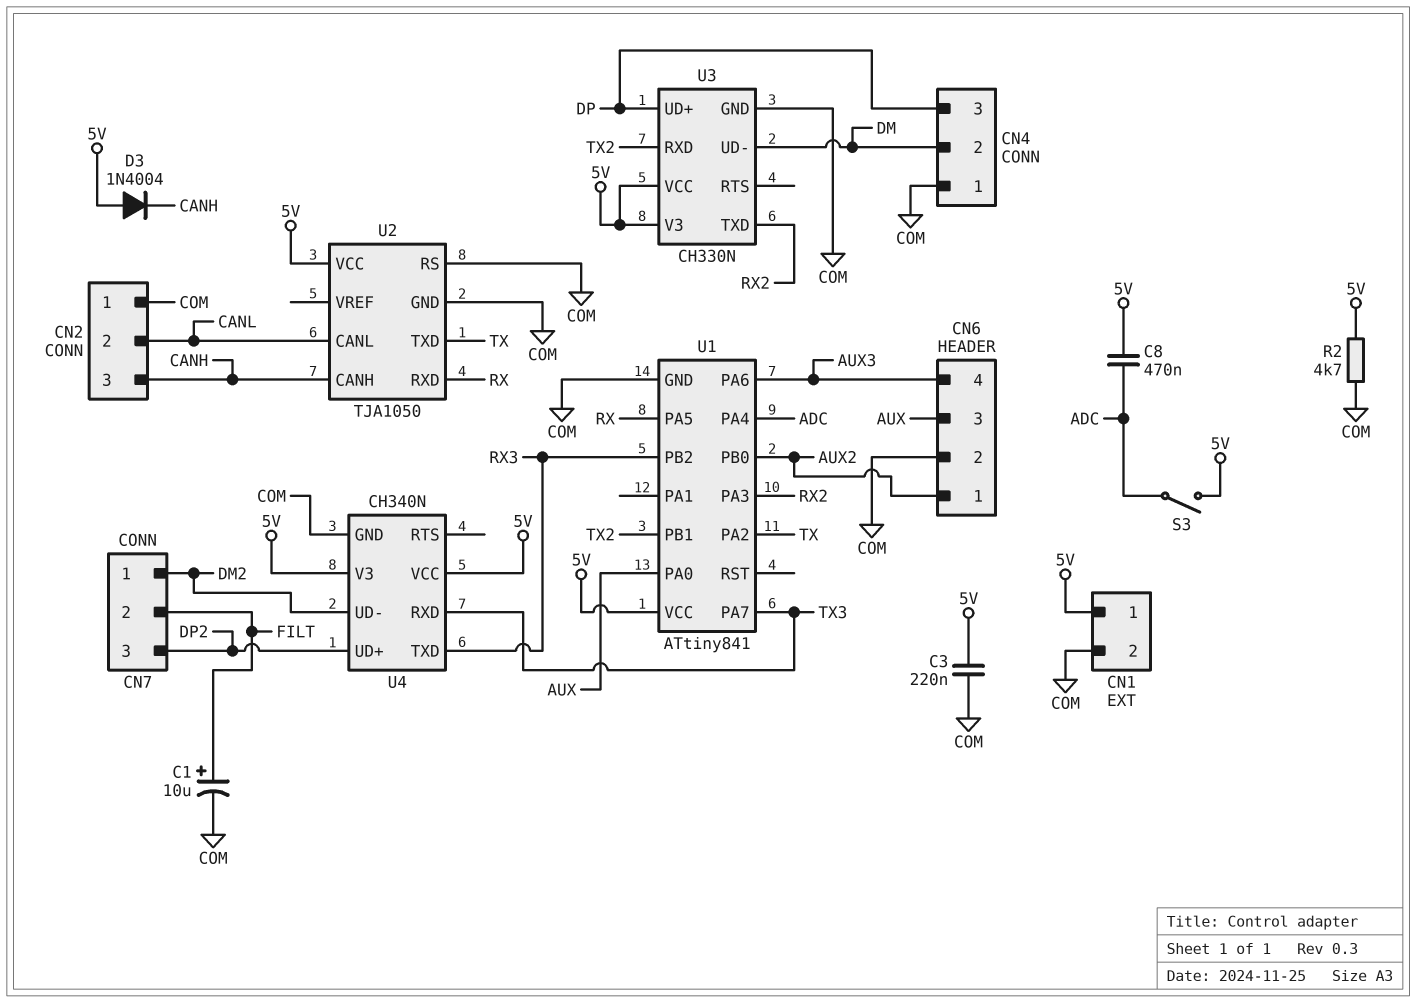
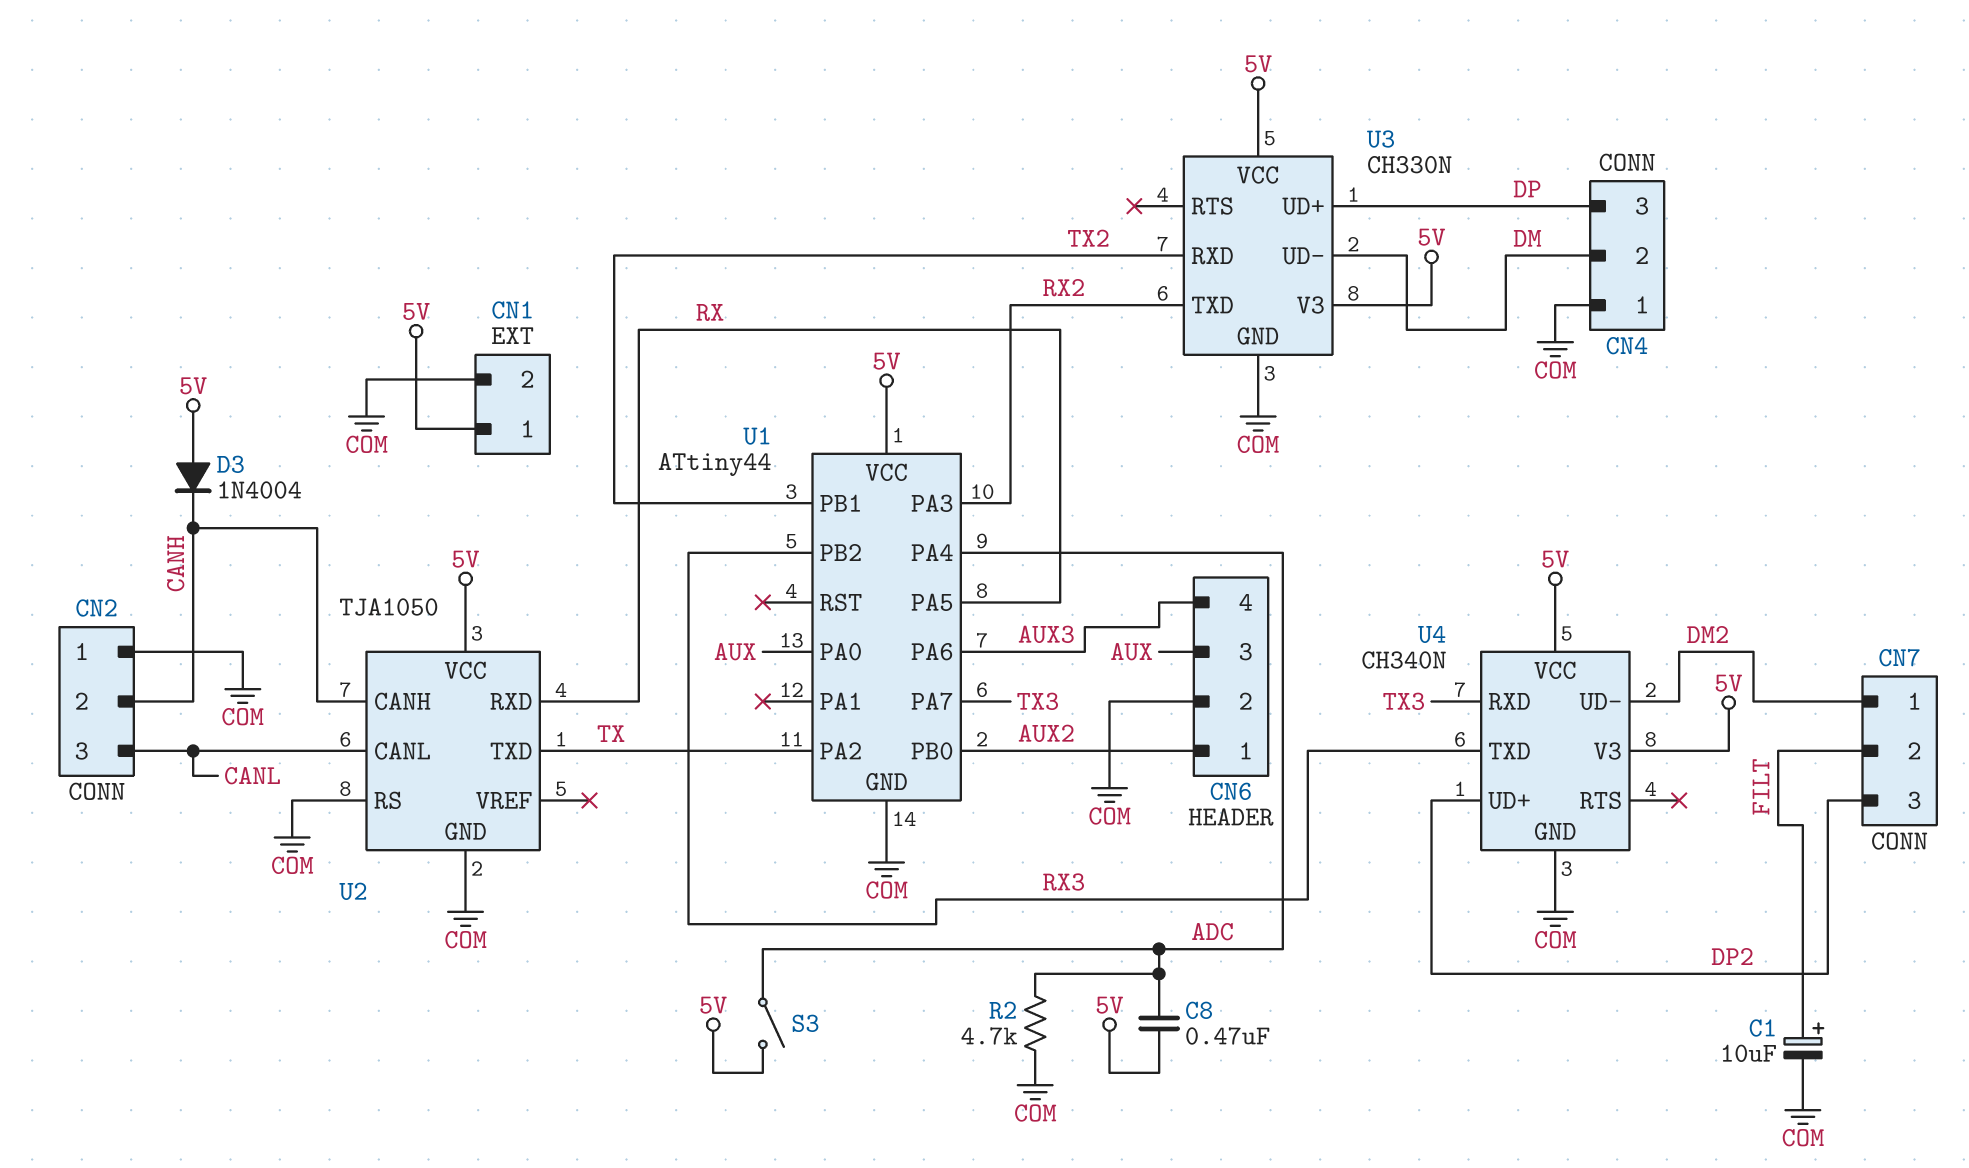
C3: 220nF (5V, COM) -> none
CN2 pin 2: CANL -> CANH
CN2 pin 3: CANH -> CANL
R2: 4.7k (5V, COM) -> 4.7k (ADC, COM)
U1: ATtiny841 -> ATtiny44

